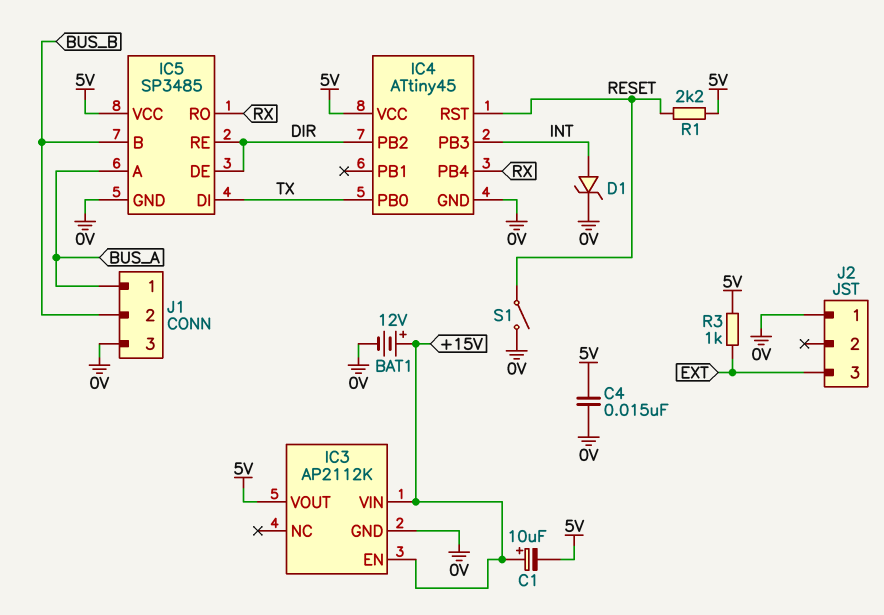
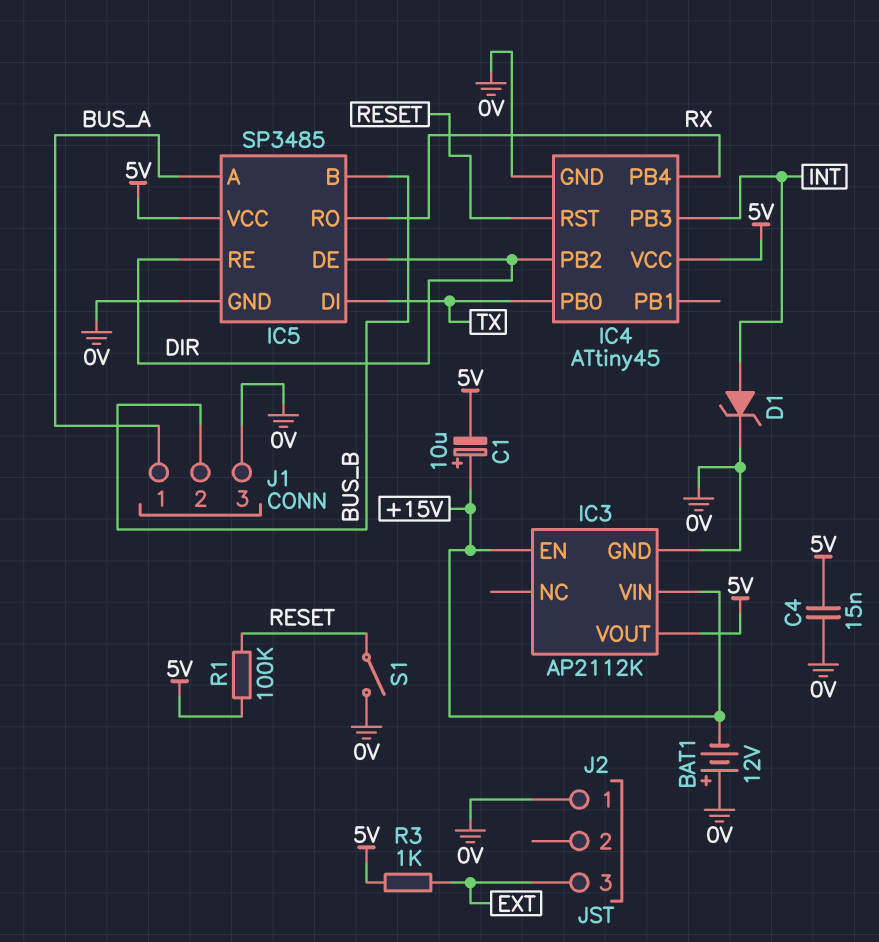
BAT1: 12V (plus +15V, minus 0V) -> 12V (plus 0V, minus +15V)
R1: 2.2k (5V, RESET) -> 100k (5V, RESET)

